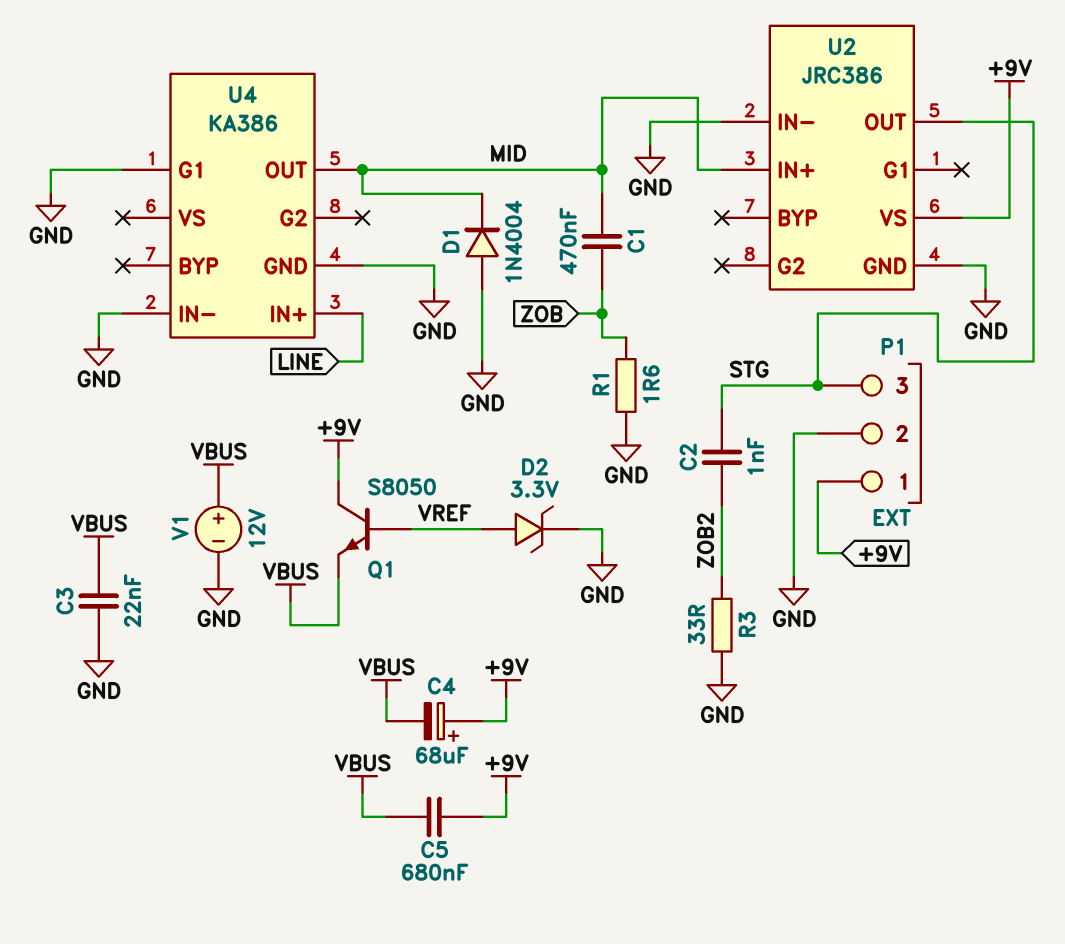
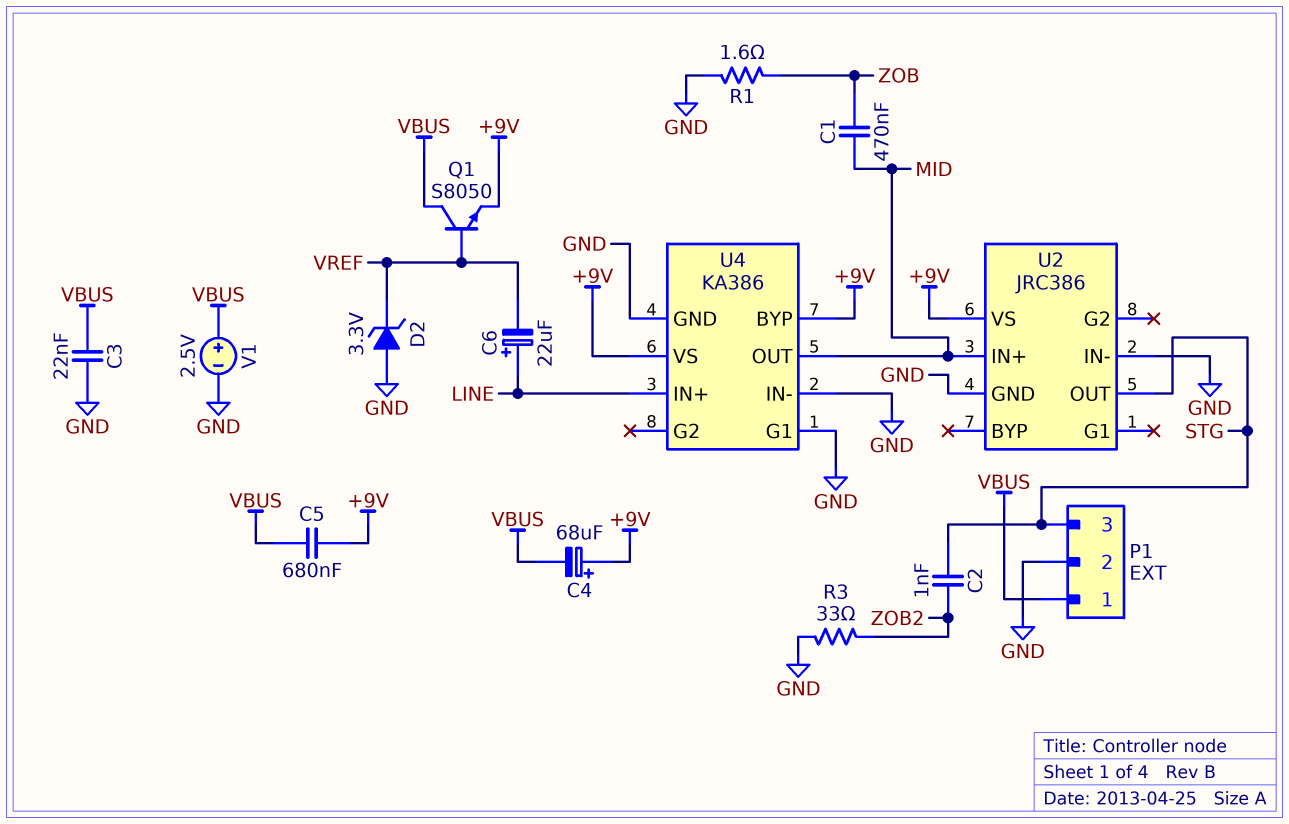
C6: none -> 22uF (plus LINE, minus VREF)
D1: diode 1N4004 (A GND, K MID) -> none
D2: zener 3.3V (A VREF, K GND) -> zener 3.3V (A GND, K VREF)
P1 pin 1: +9V -> VBUS
Q1: NPN S8050 (B VREF, C +9V, E VBUS) -> NPN S8050 (B VREF, C VBUS, E +9V)
U4 pin BYP: none -> +9V
U4 pin VS: none -> +9V
V1: 12V (plus VBUS, minus GND) -> 2.5V (plus VBUS, minus GND)

